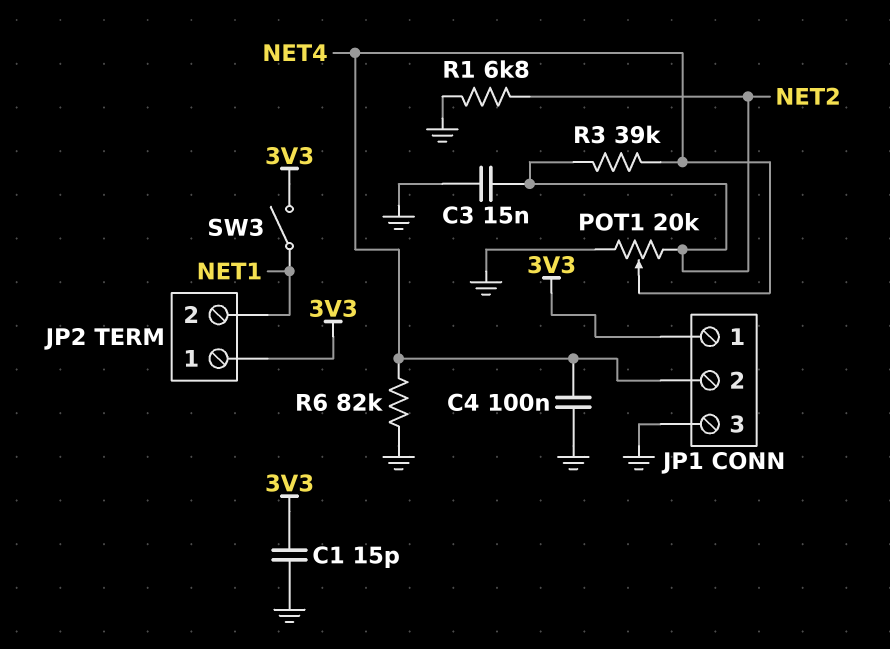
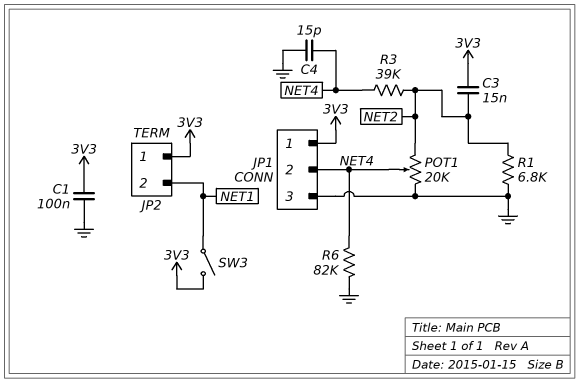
C1: 15pF (3V3, GND) -> 100nF (3V3, GND)
C3: 15nF (GND, NET2) -> 15nF (3V3, NET2)
C4: 100nF (GND, NET4) -> 15pF (GND, NET4)

